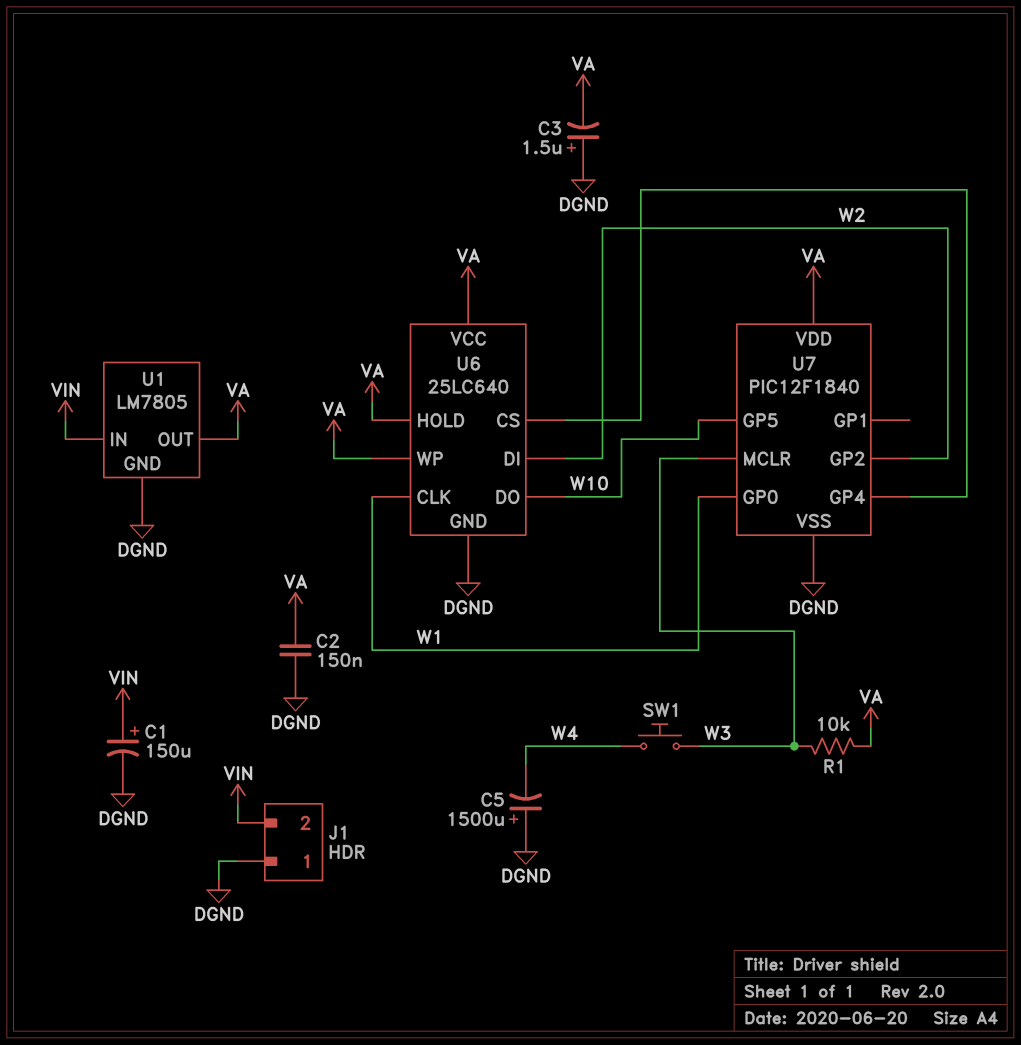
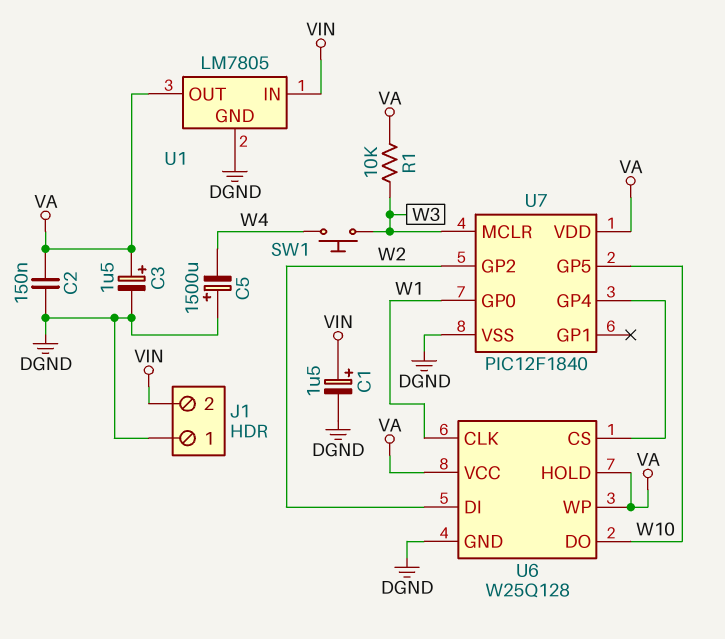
C1: 150uF (plus VIN, minus DGND) -> 1.5uF (plus VIN, minus DGND)
C3: 1.5uF (plus DGND, minus VA) -> 1.5uF (plus VA, minus DGND)
U6: 25LC640 -> W25Q128

